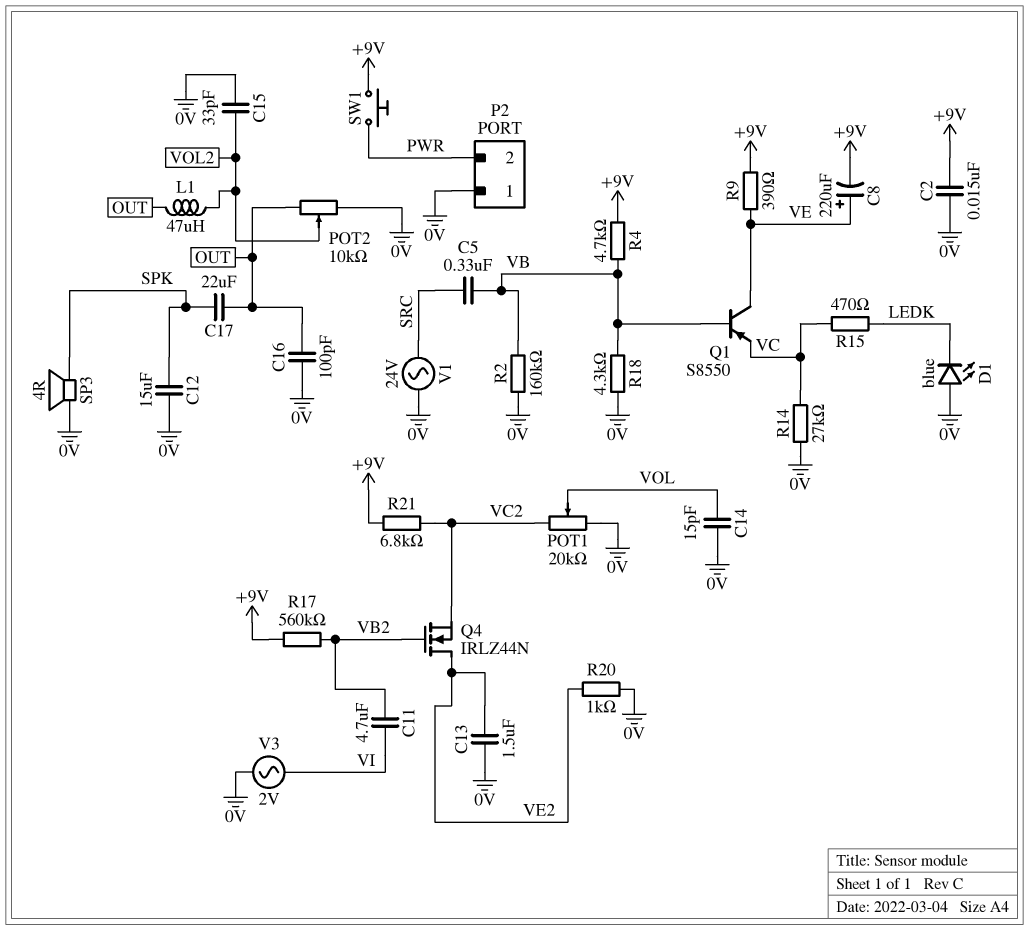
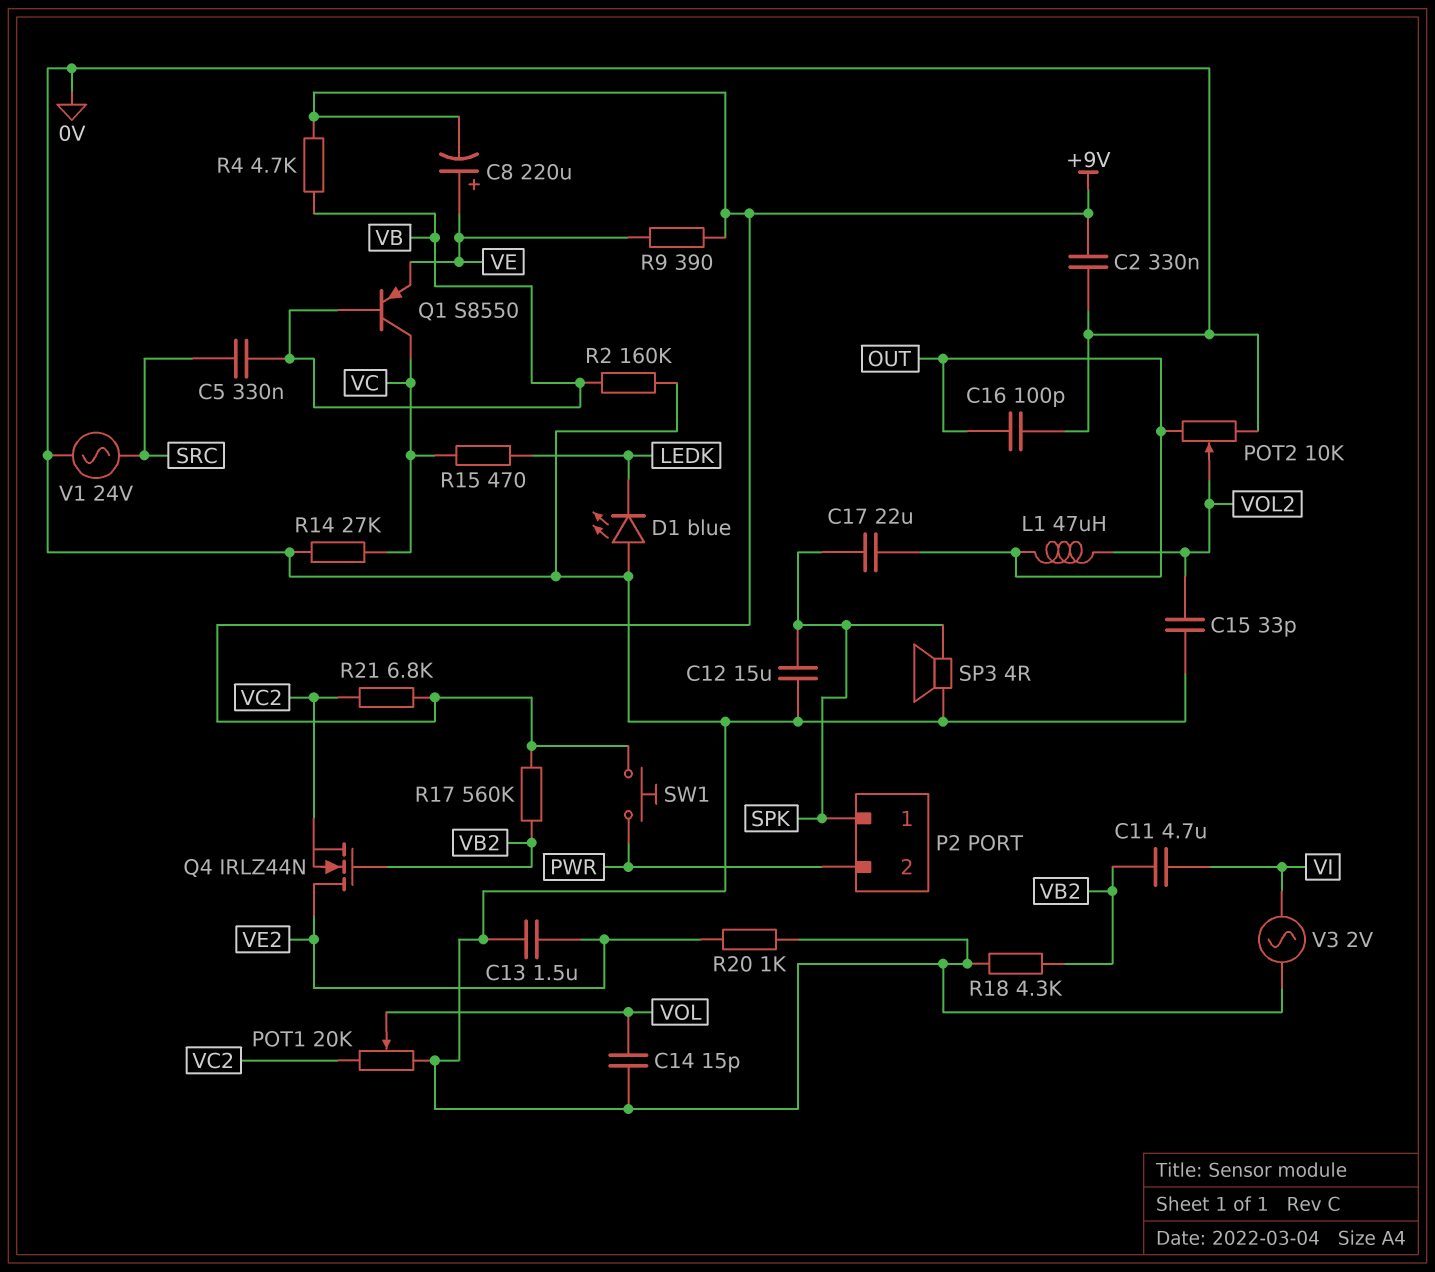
C2: 15nF (+9V, 0V) -> 330nF (+9V, 0V)
P2 pin 1: 0V -> SPK
Q1: PNP S8550 (B VB, C VE, E VC) -> PNP S8550 (B VB, C VC, E VE)
R18: 4.3k (0V, VB) -> 4.3k (0V, VB2)

